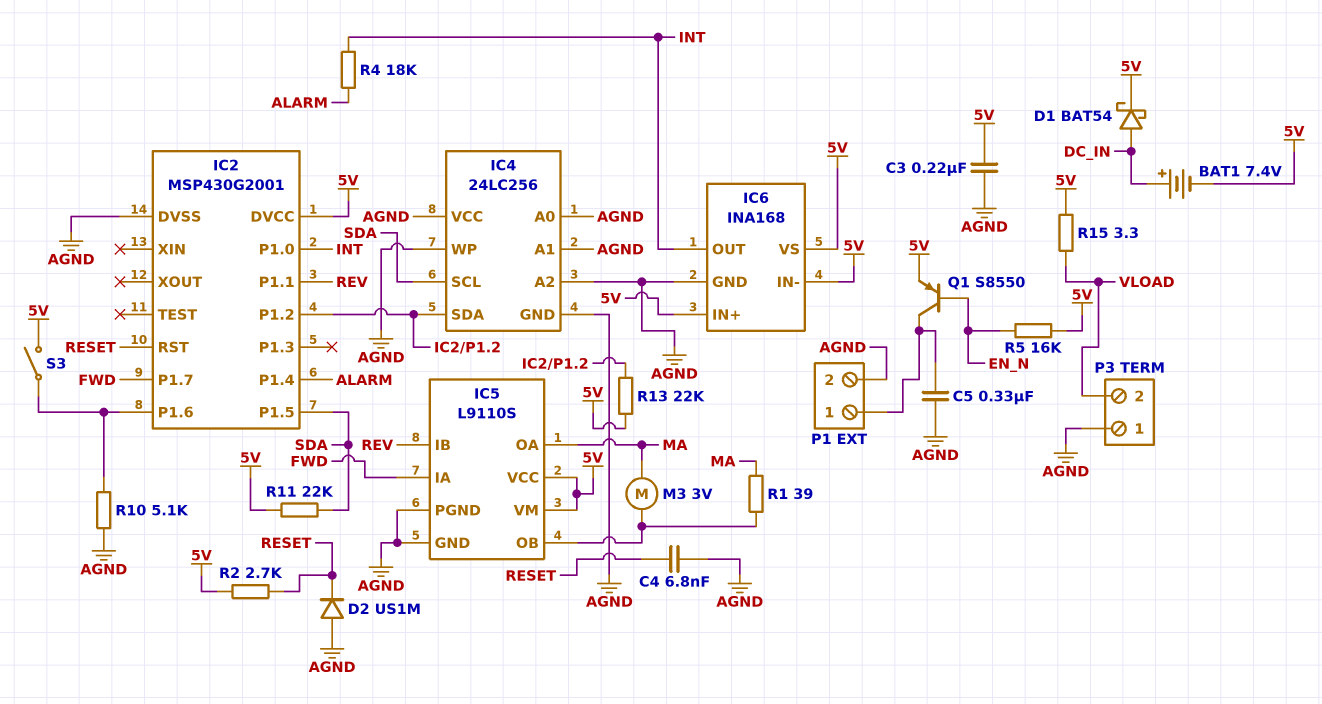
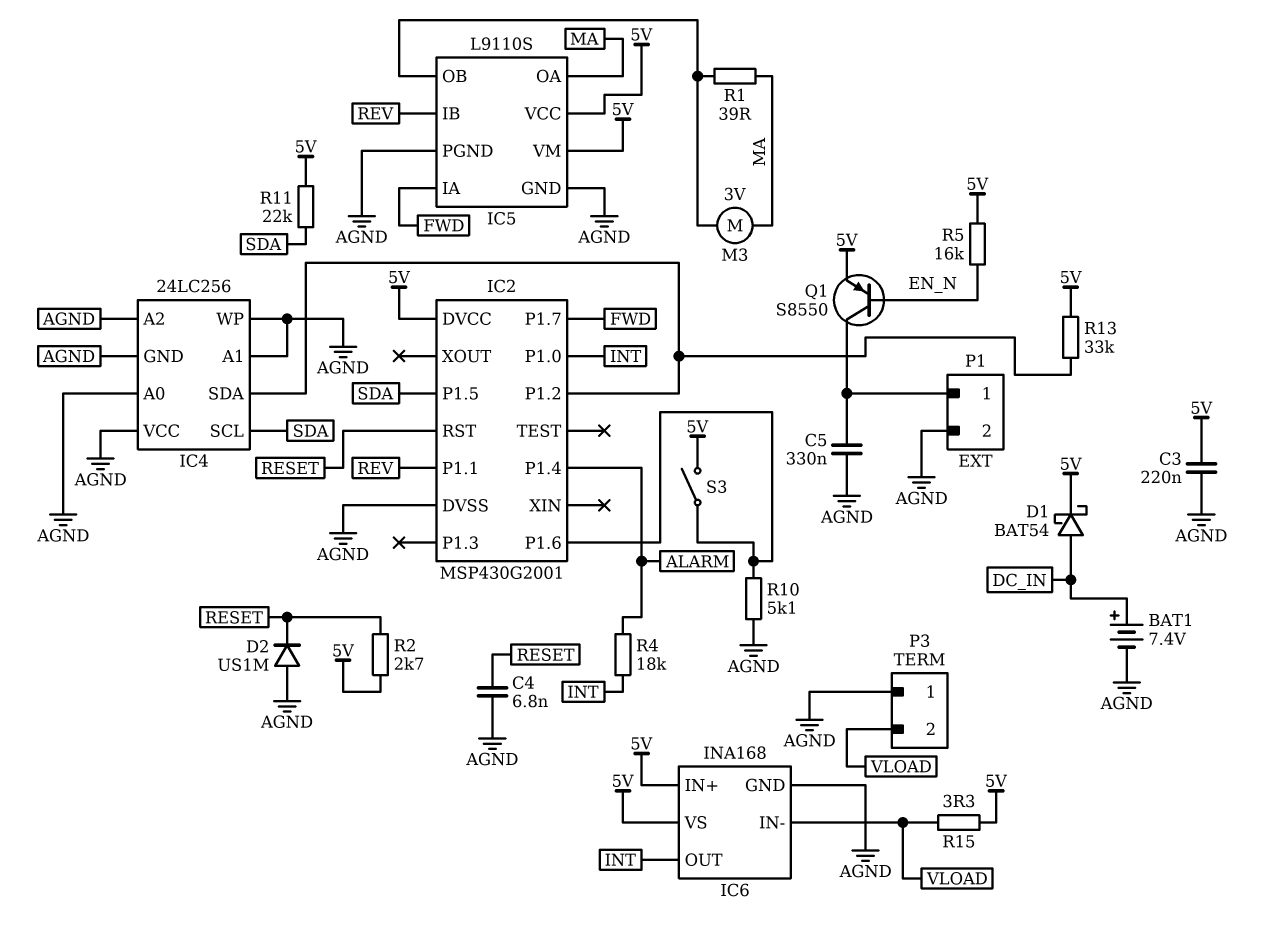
BAT1: 7.4V (plus DC_IN, minus 5V) -> 7.4V (plus DC_IN, minus AGND)
IC6 pin IN-: 5V -> VLOAD
R13: 22k (5V, IC2/P1.2) -> 33k (5V, IC2/P1.2)

